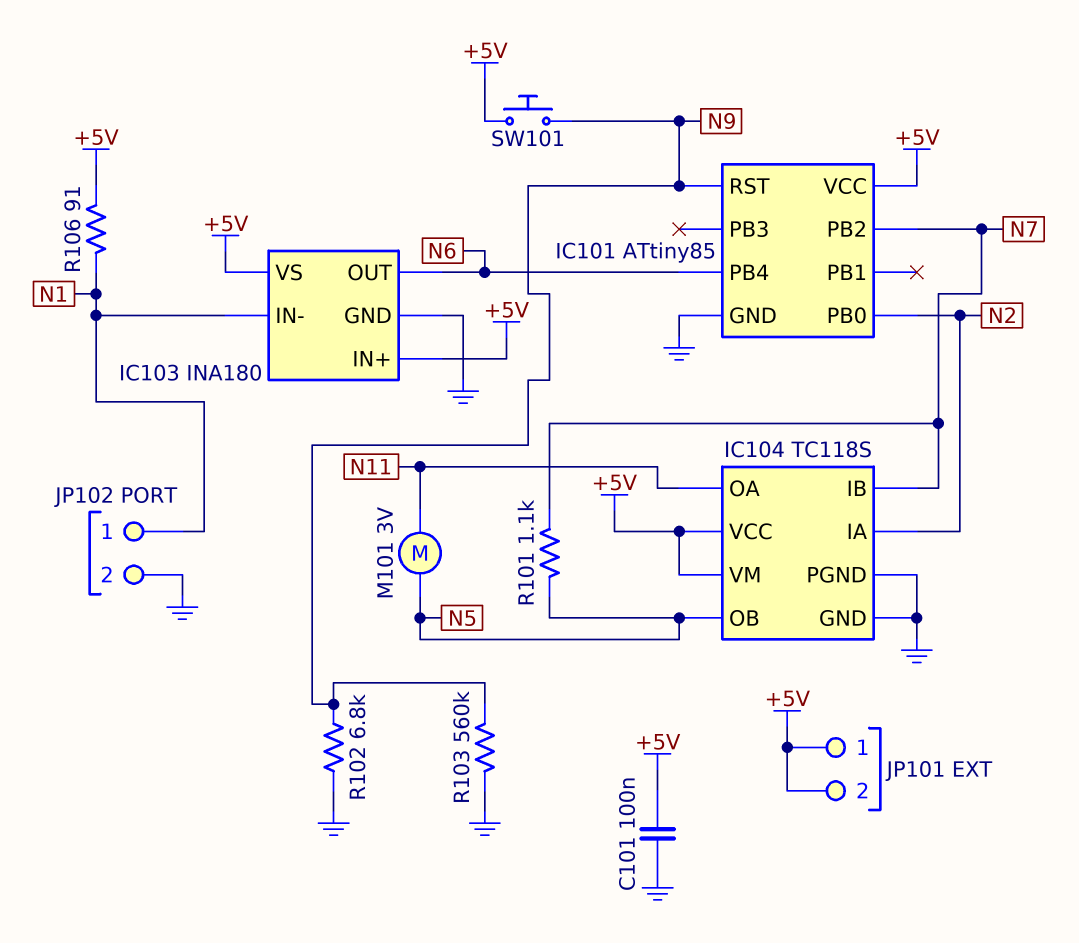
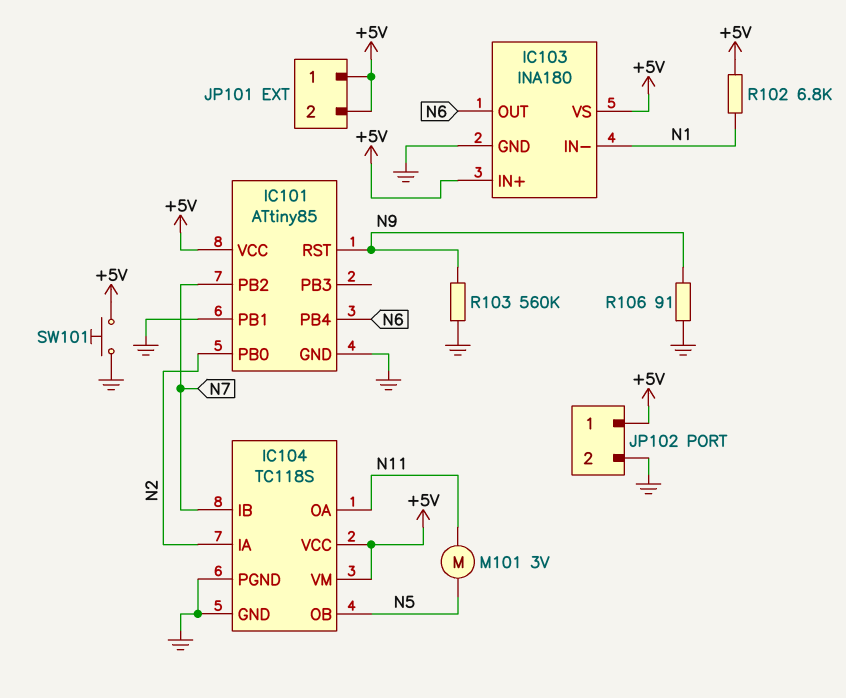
C101: 100nF (+5V, GND) -> none
IC101 pin PB1: none -> GND
JP102 pin 1: N1 -> +5V
R101: 1.1k (N5, N7) -> none
R102: 6.8k (GND, N9) -> 6.8k (+5V, N1)
R106: 91 (+5V, N1) -> 91 (GND, N9)
SW101: button (+5V, N9) -> button (+5V, GND)

